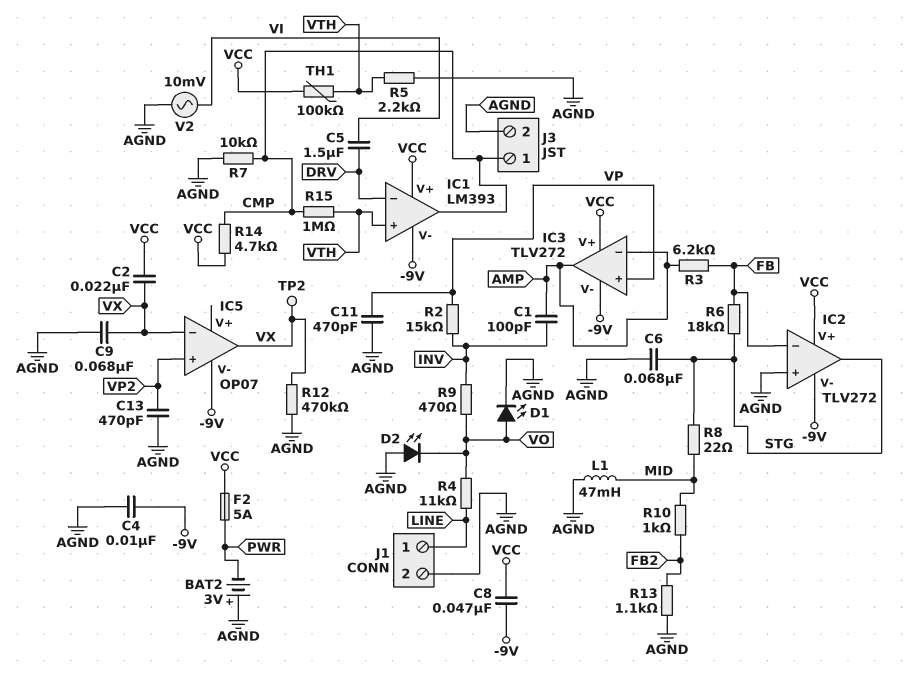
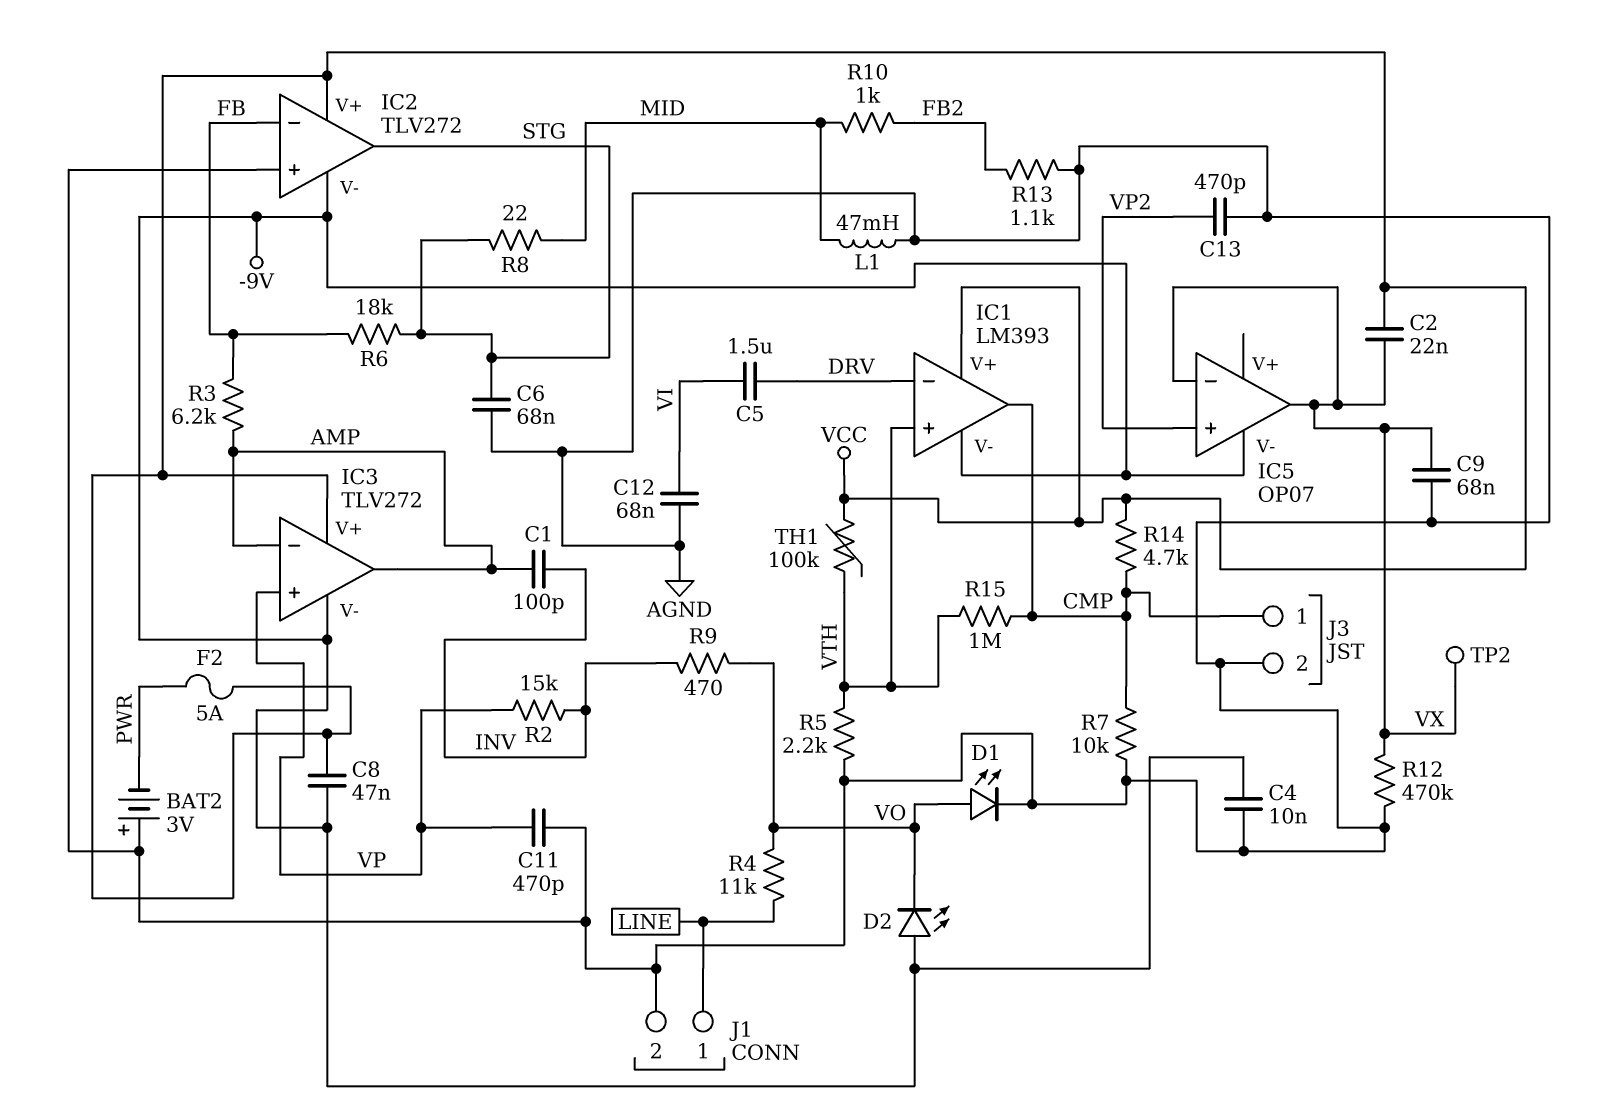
C12: none -> 68nF (AGND, VI)
D2: LED (A AGND, K VO) -> LED (A -9V, K VO)
V2: AC 10mV (AGND, VI) -> none

